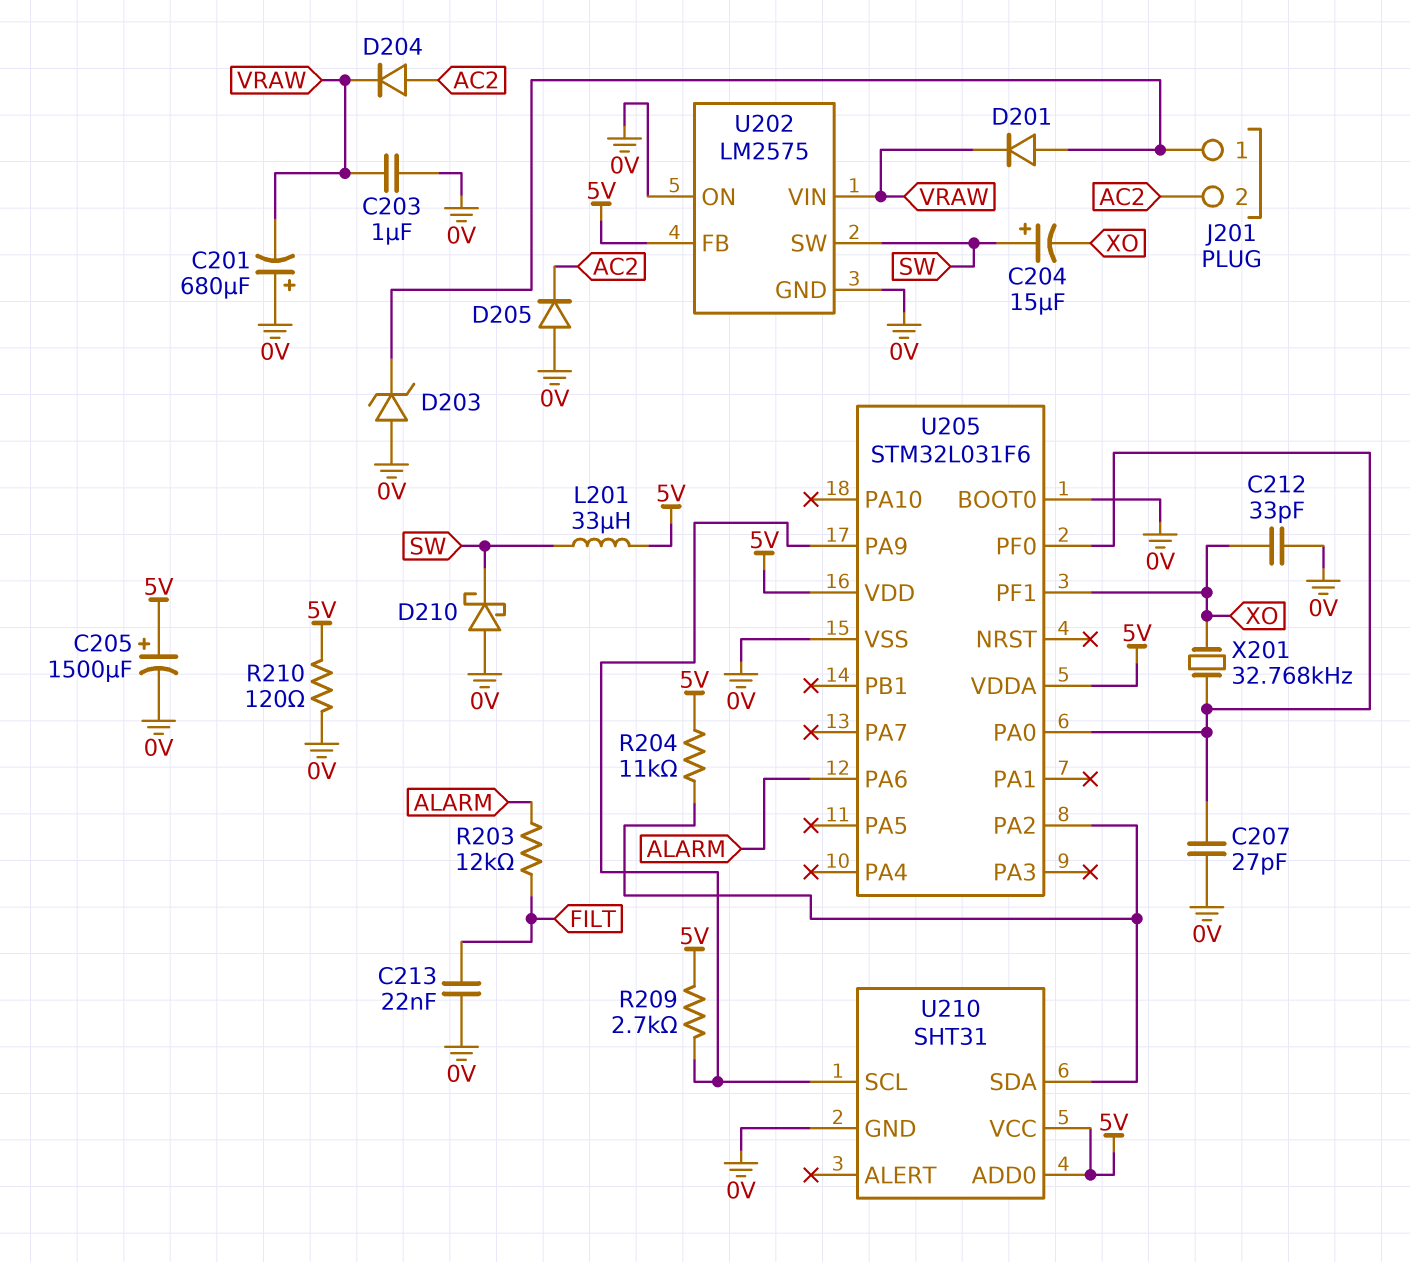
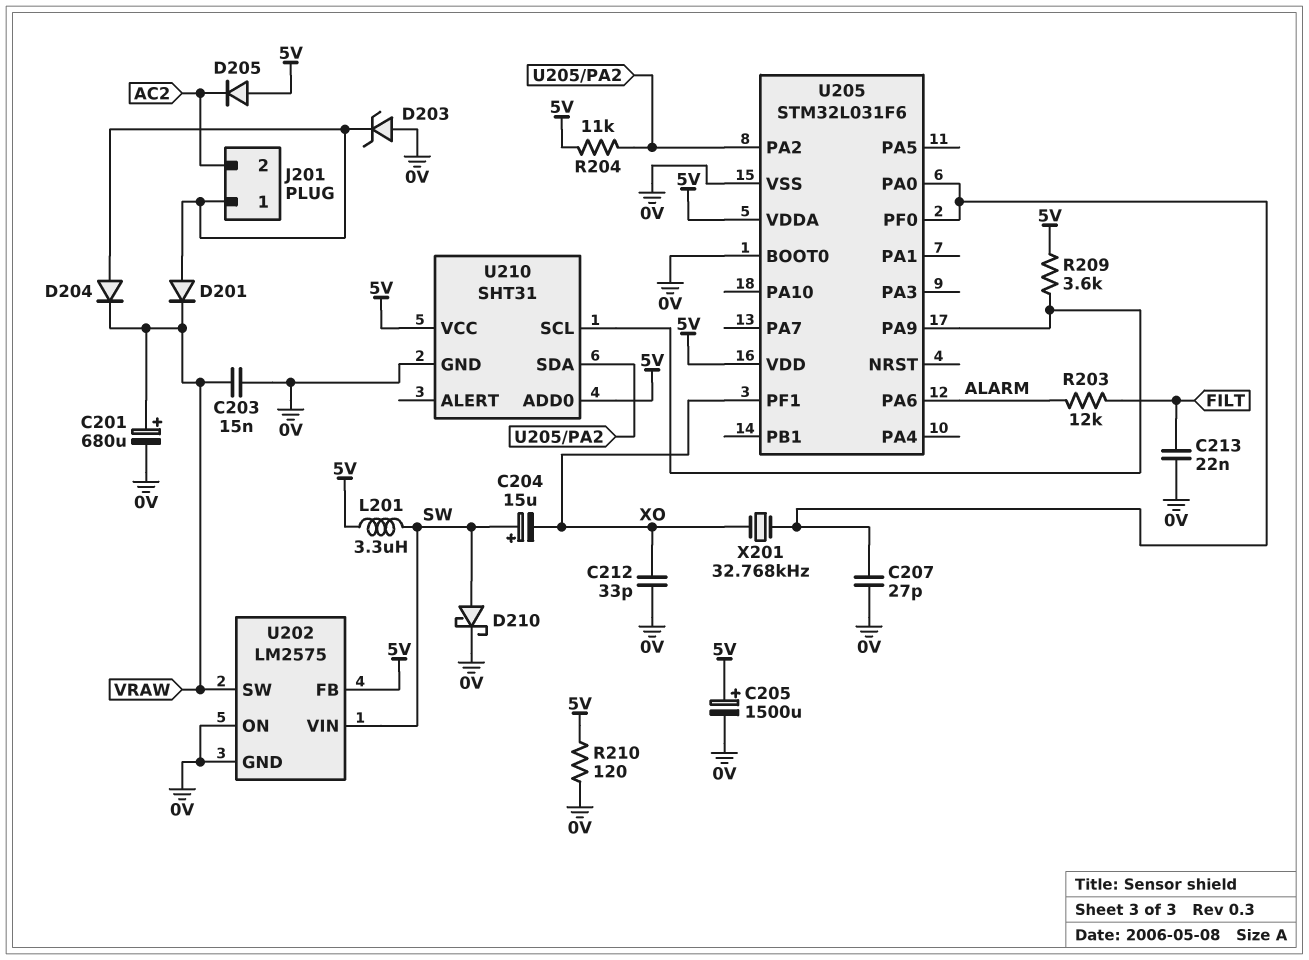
C201: 680uF (plus 0V, minus VRAW) -> 680uF (plus VRAW, minus 0V)
C203: 1uF (0V, VRAW) -> 15nF (0V, VRAW)
D204: diode (A AC2, K VRAW) -> diode (A J201/1, K VRAW)
D205: diode (A 0V, K AC2) -> diode (A 5V, K AC2)
D210: schottky (A 0V, K SW) -> schottky (A SW, K 0V)
L201: 33uH (5V, SW) -> 3.3uH (5V, SW)
R209: 2.7k (5V, U205/PA9) -> 3.6k (5V, U205/PA9)
U202 pin SW: SW -> VRAW
U202 pin VIN: VRAW -> SW

